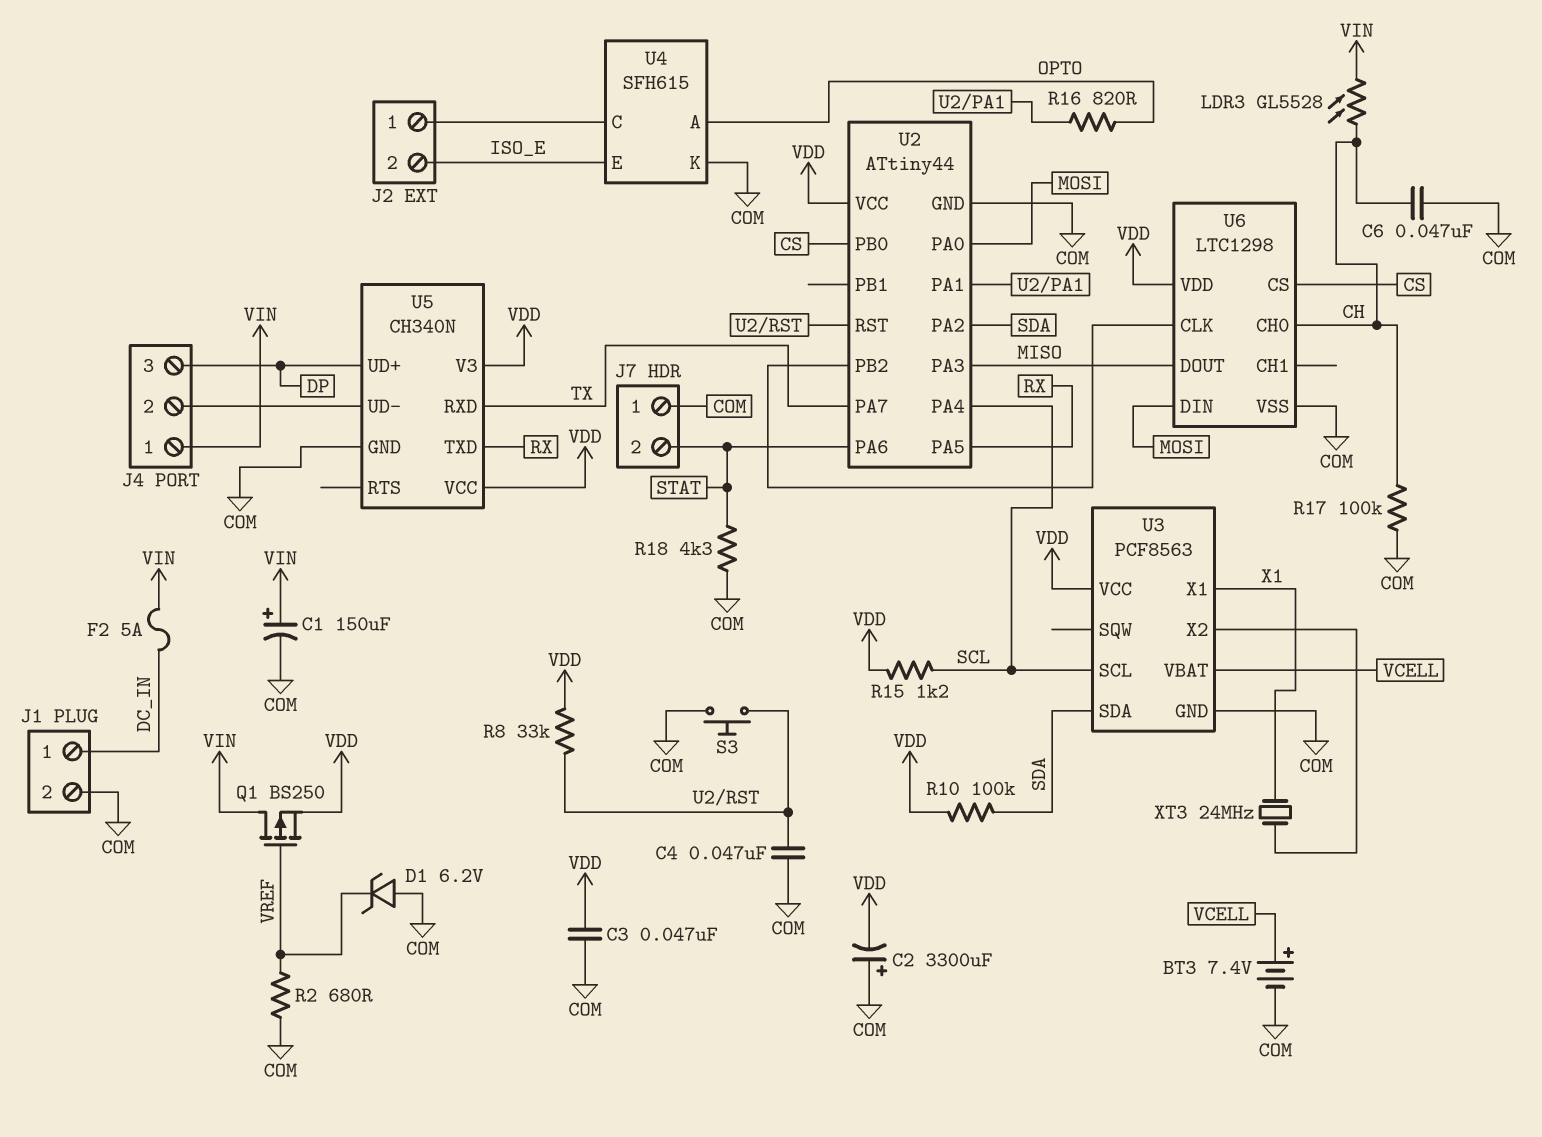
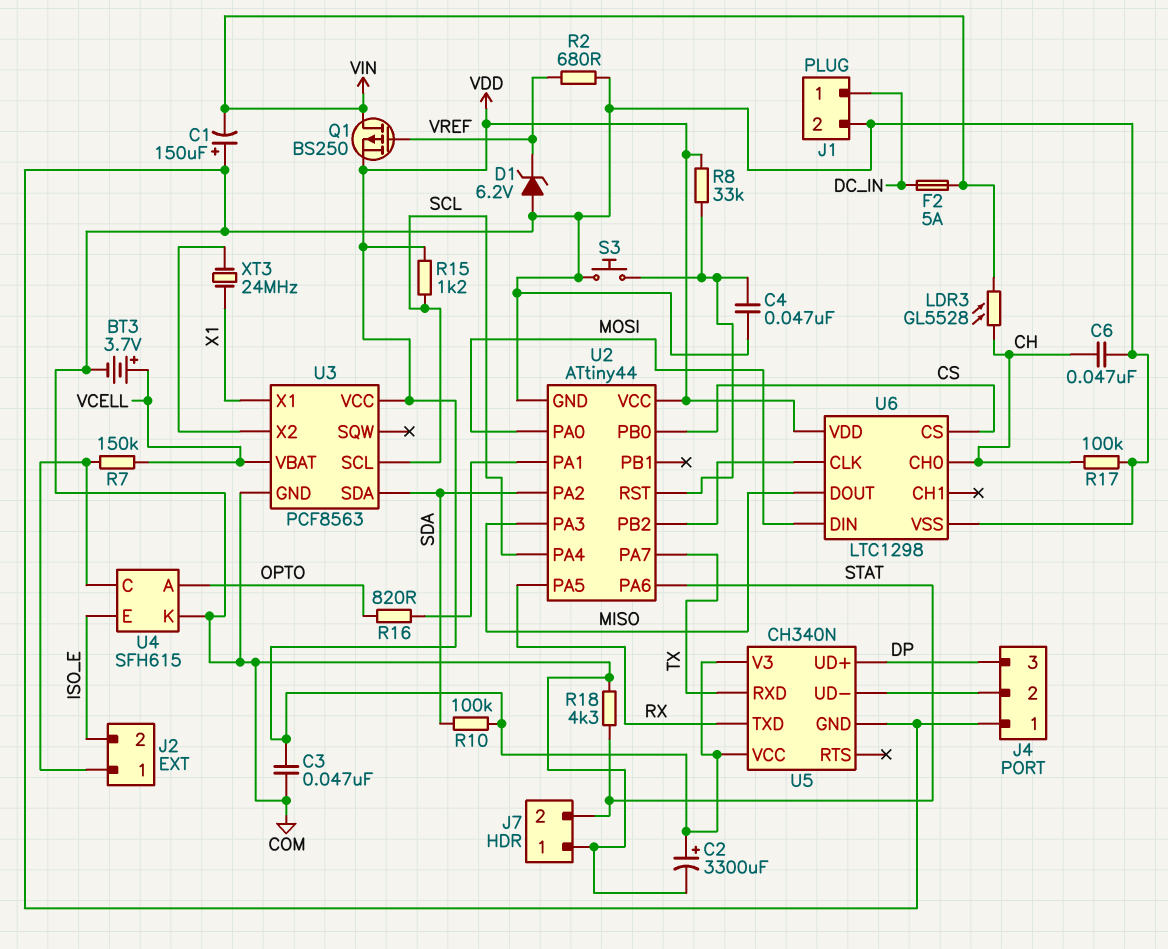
BT3: 7.4V (plus VCELL, minus COM) -> 3.7V (plus VCELL, minus COM)
C1: 150uF (plus VIN, minus COM) -> 150uF (plus COM, minus VIN)
C2: 3300uF (plus COM, minus VDD) -> 3300uF (plus VDD, minus COM)
J4 pin 1: VIN -> COM
R7: none -> 150k (J2/1, VCELL)

